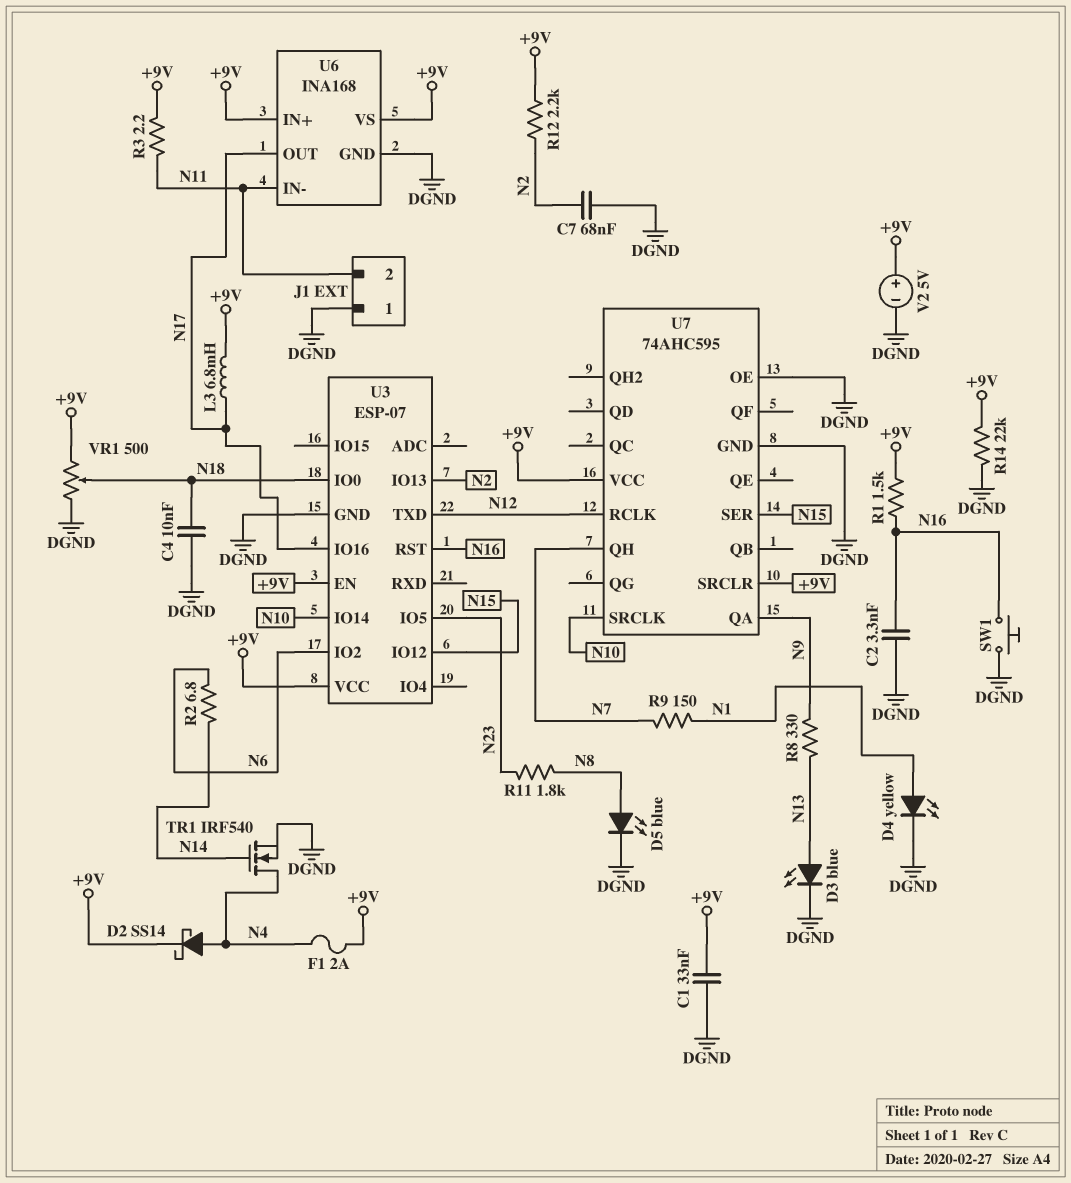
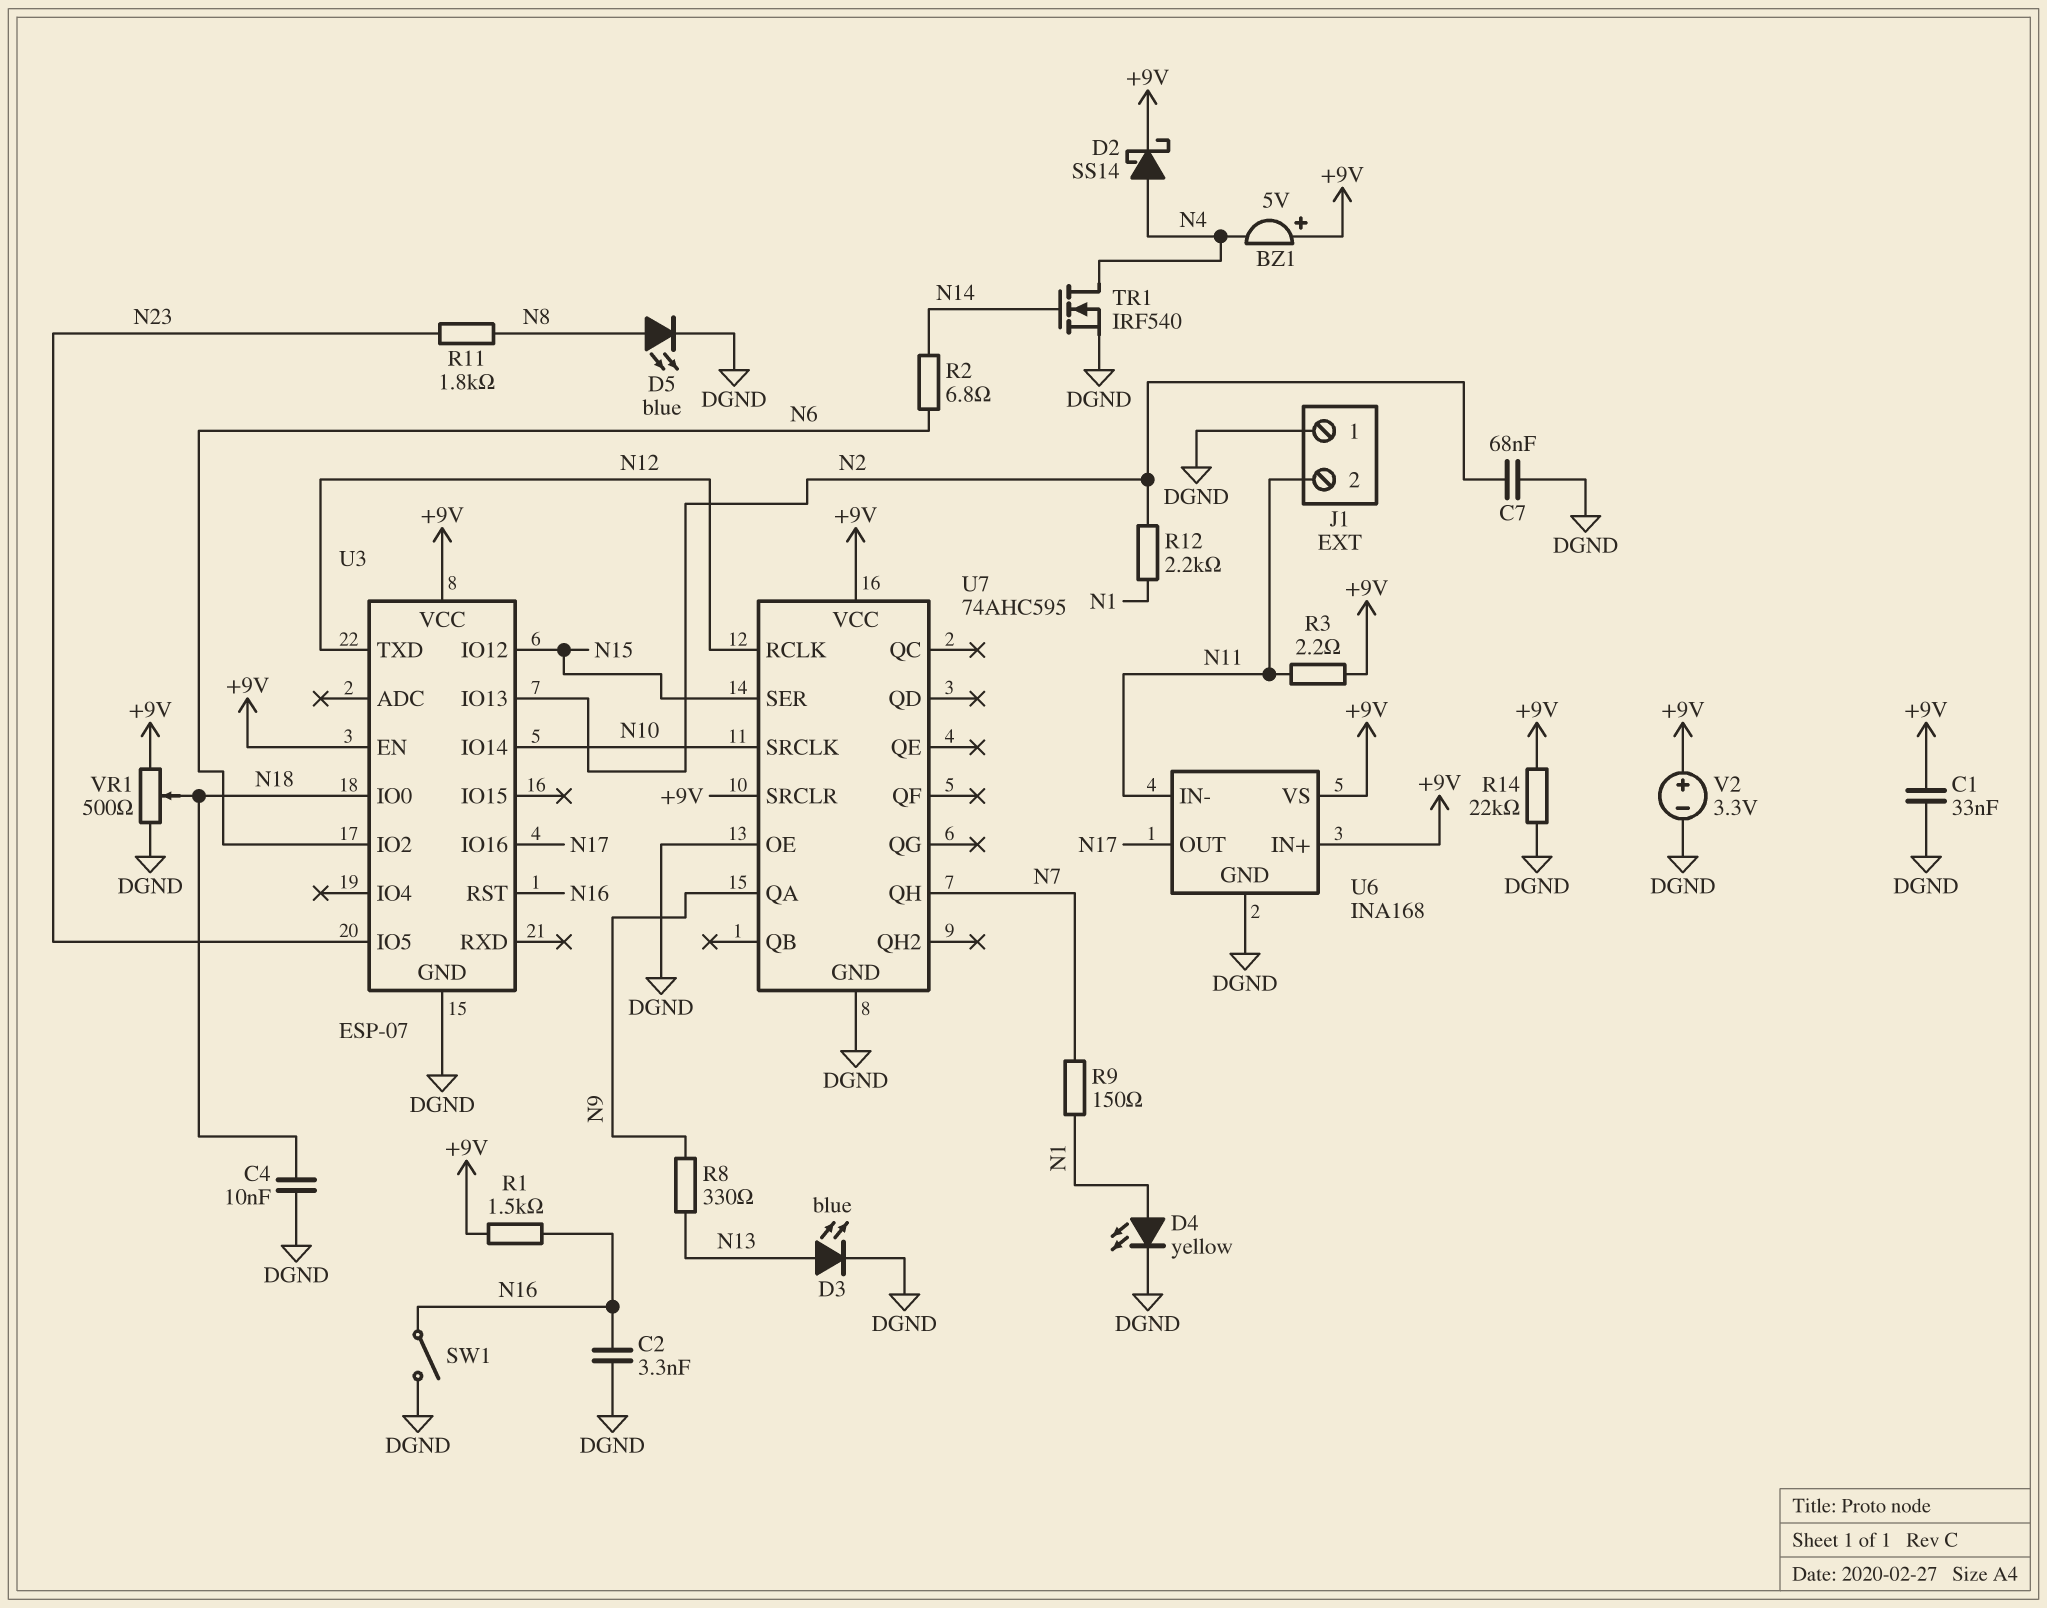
BZ1: none -> buzzer 5V (plus +9V, minus N4)
F1: 2A (+9V, N4) -> none
L3: 6.8mH (+9V, N17) -> none
R12: 2.2k (+9V, N2) -> 2.2k (N1, N2)
SW1: button (DGND, N16) -> switch (DGND, N16)
V2: 5V (plus +9V, minus DGND) -> 3.3V (plus +9V, minus DGND)

